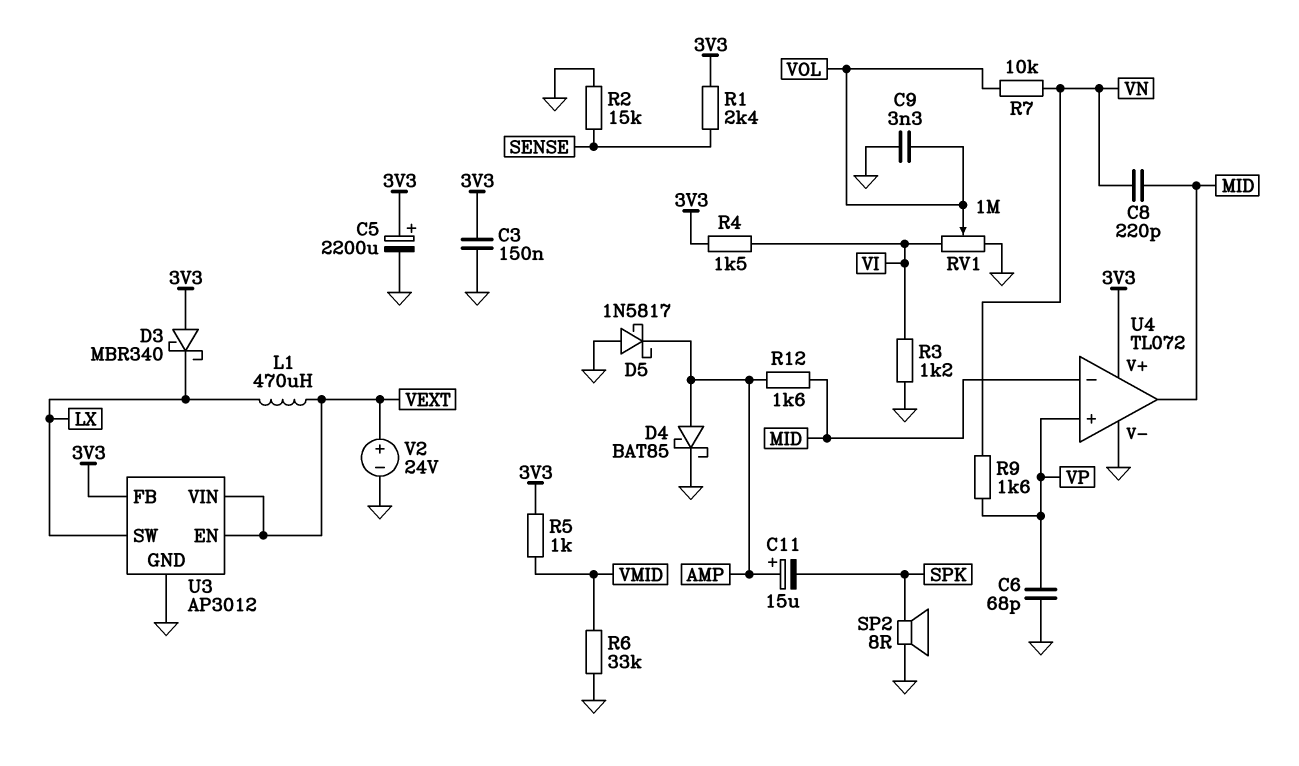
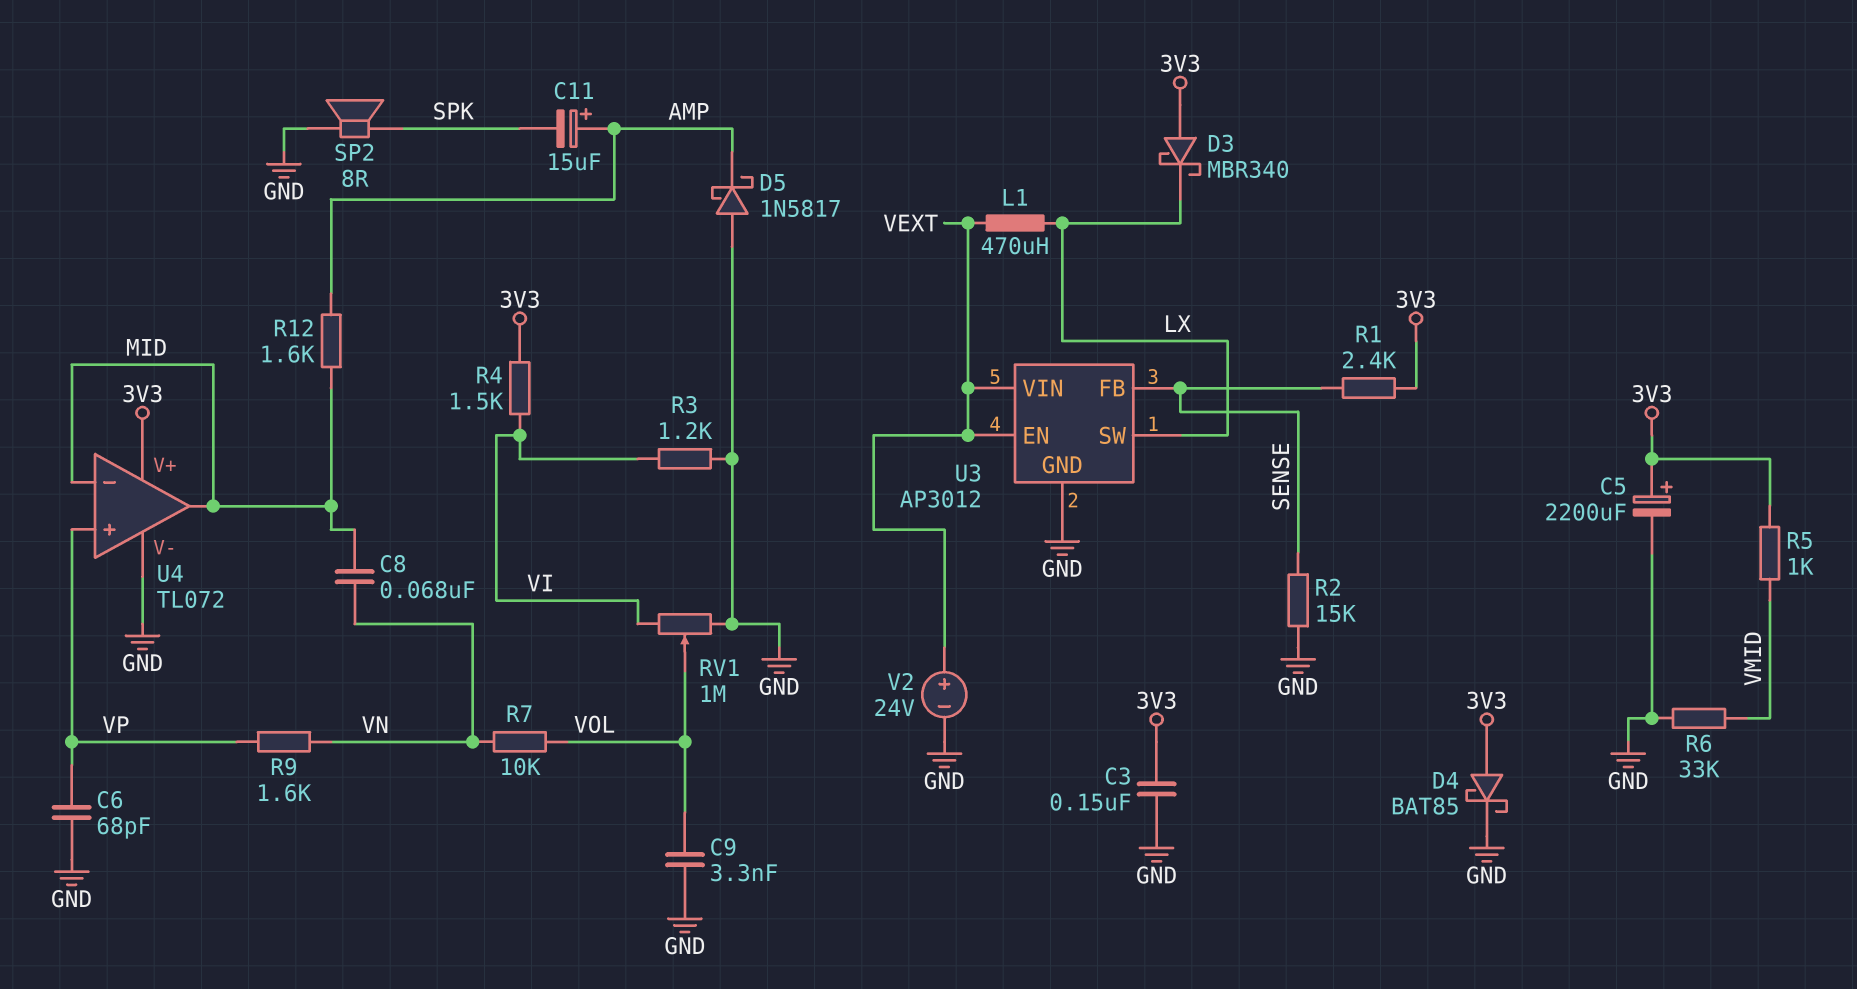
C8: 220pF (MID, VN) -> 68nF (MID, VN)
D4: schottky BAT85 (A AMP, K GND) -> schottky BAT85 (A 3V3, K GND)
U3 pin FB: 3V3 -> SENSE

